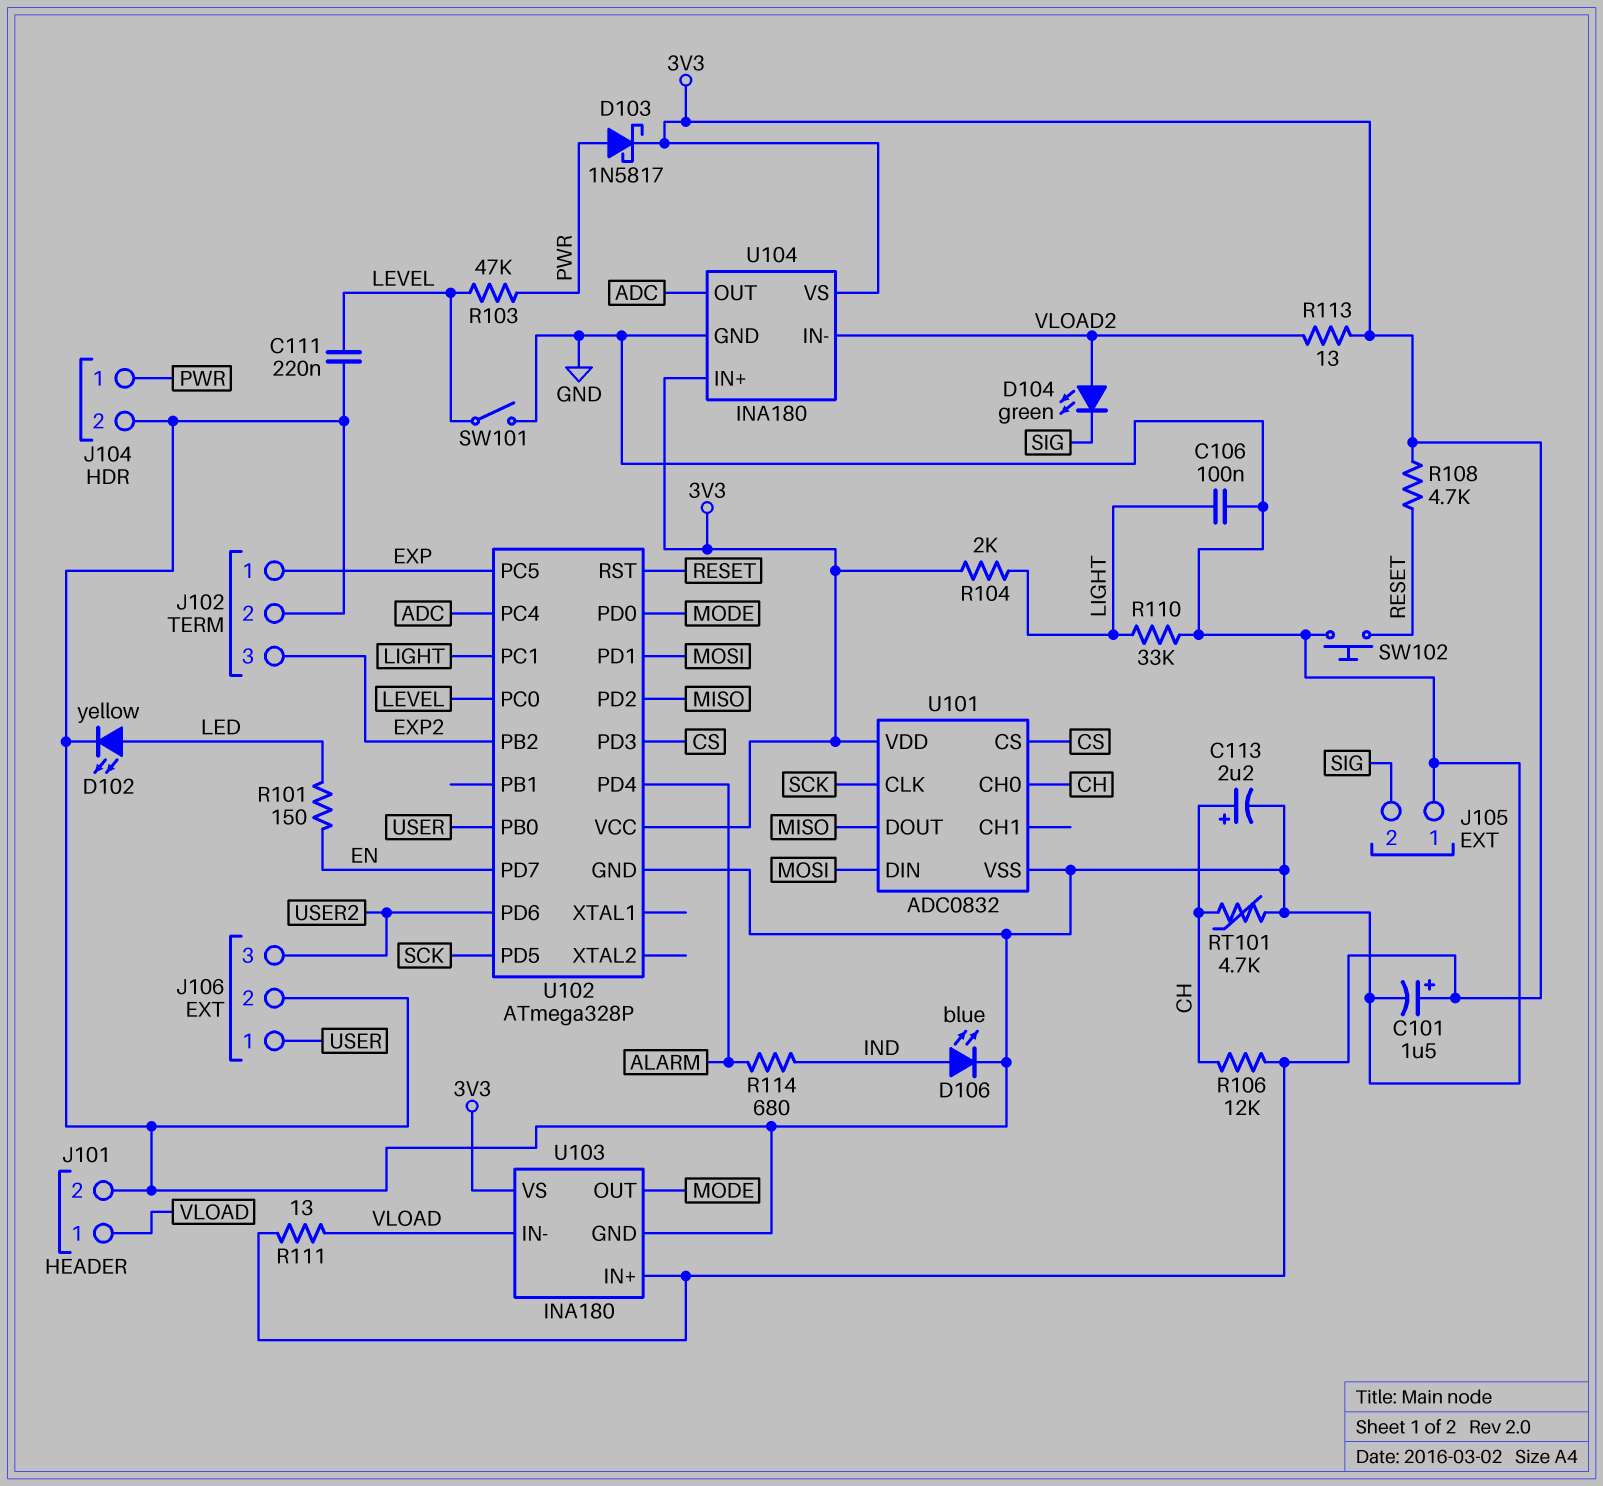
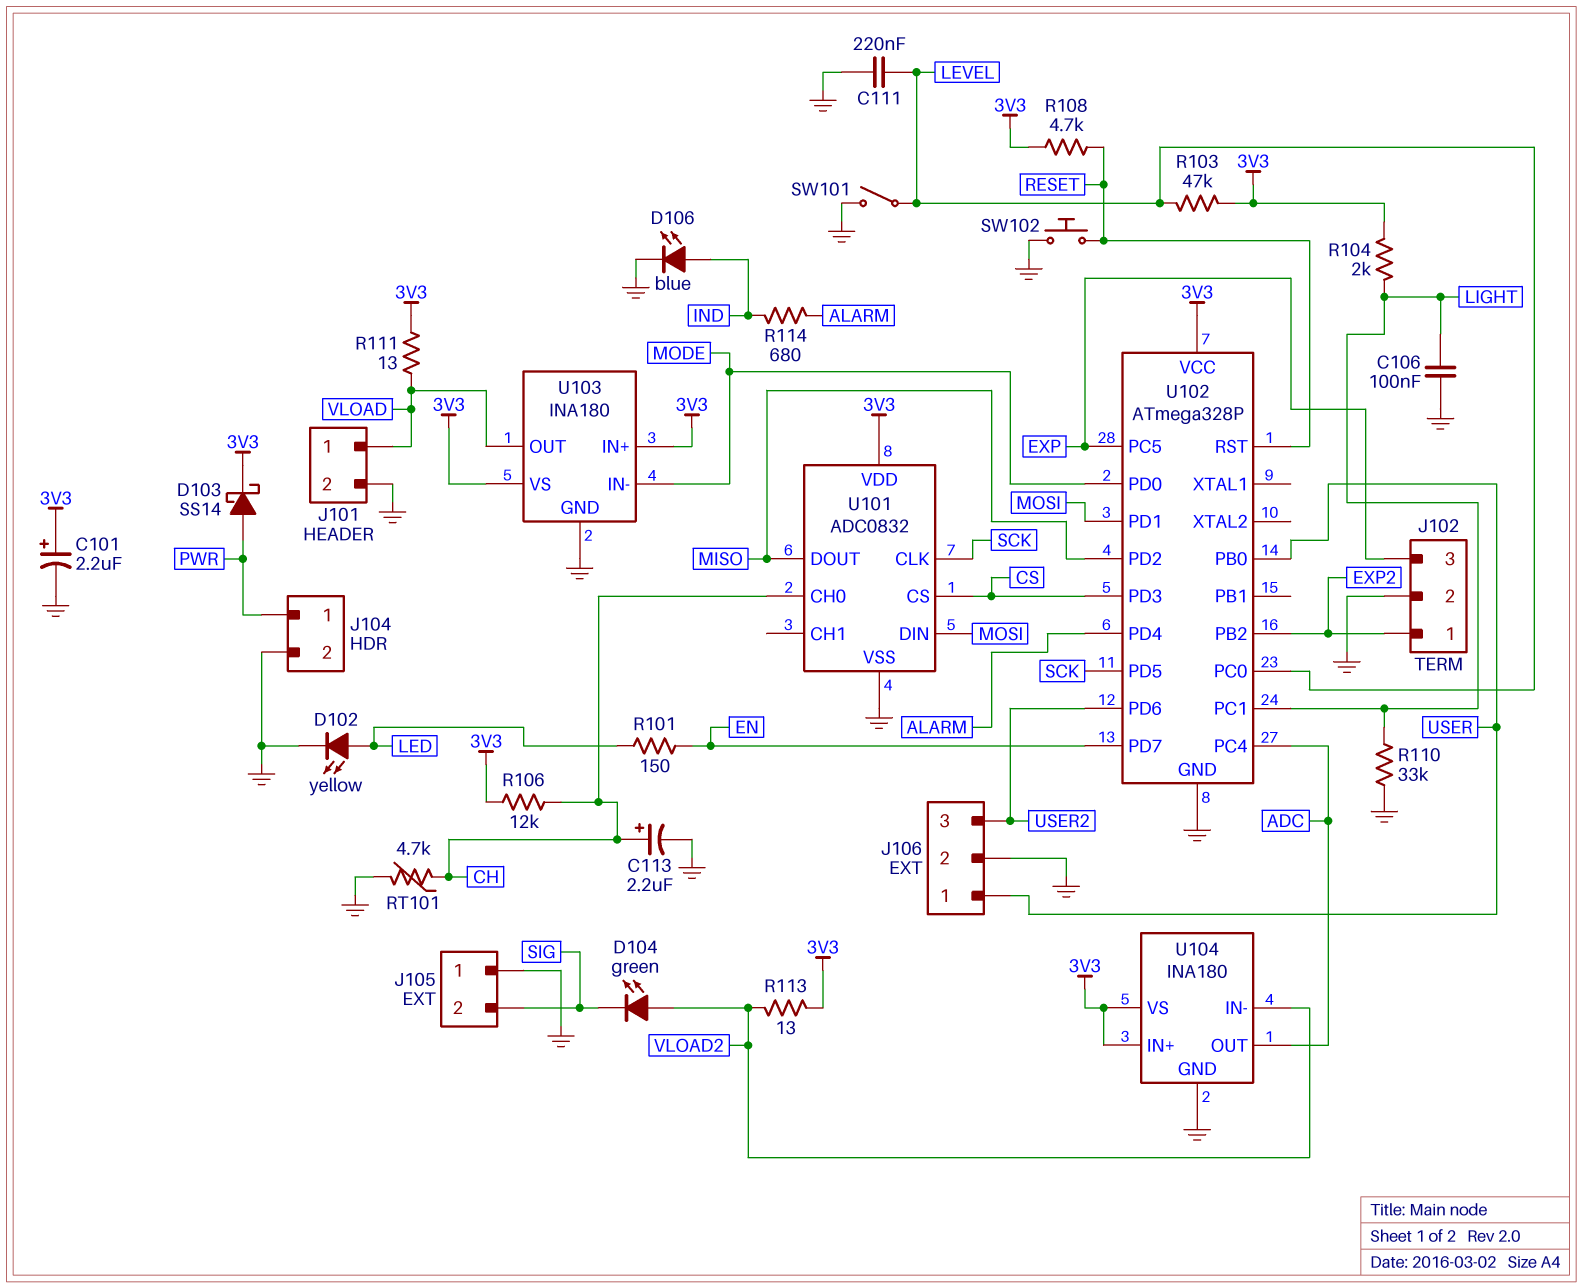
C101: 1.5uF (plus 3V3, minus GND) -> 2.2uF (plus 3V3, minus GND)
D103: schottky 1N5817 (A PWR, K 3V3) -> schottky SS14 (A PWR, K 3V3)
J102 pin 1: EXP -> EXP2
J102 pin 3: EXP2 -> EXP
R103: 47k (LEVEL, PWR) -> 47k (3V3, LEVEL)
U103 pin IN-: VLOAD -> MODE
U103 pin OUT: MODE -> VLOAD

